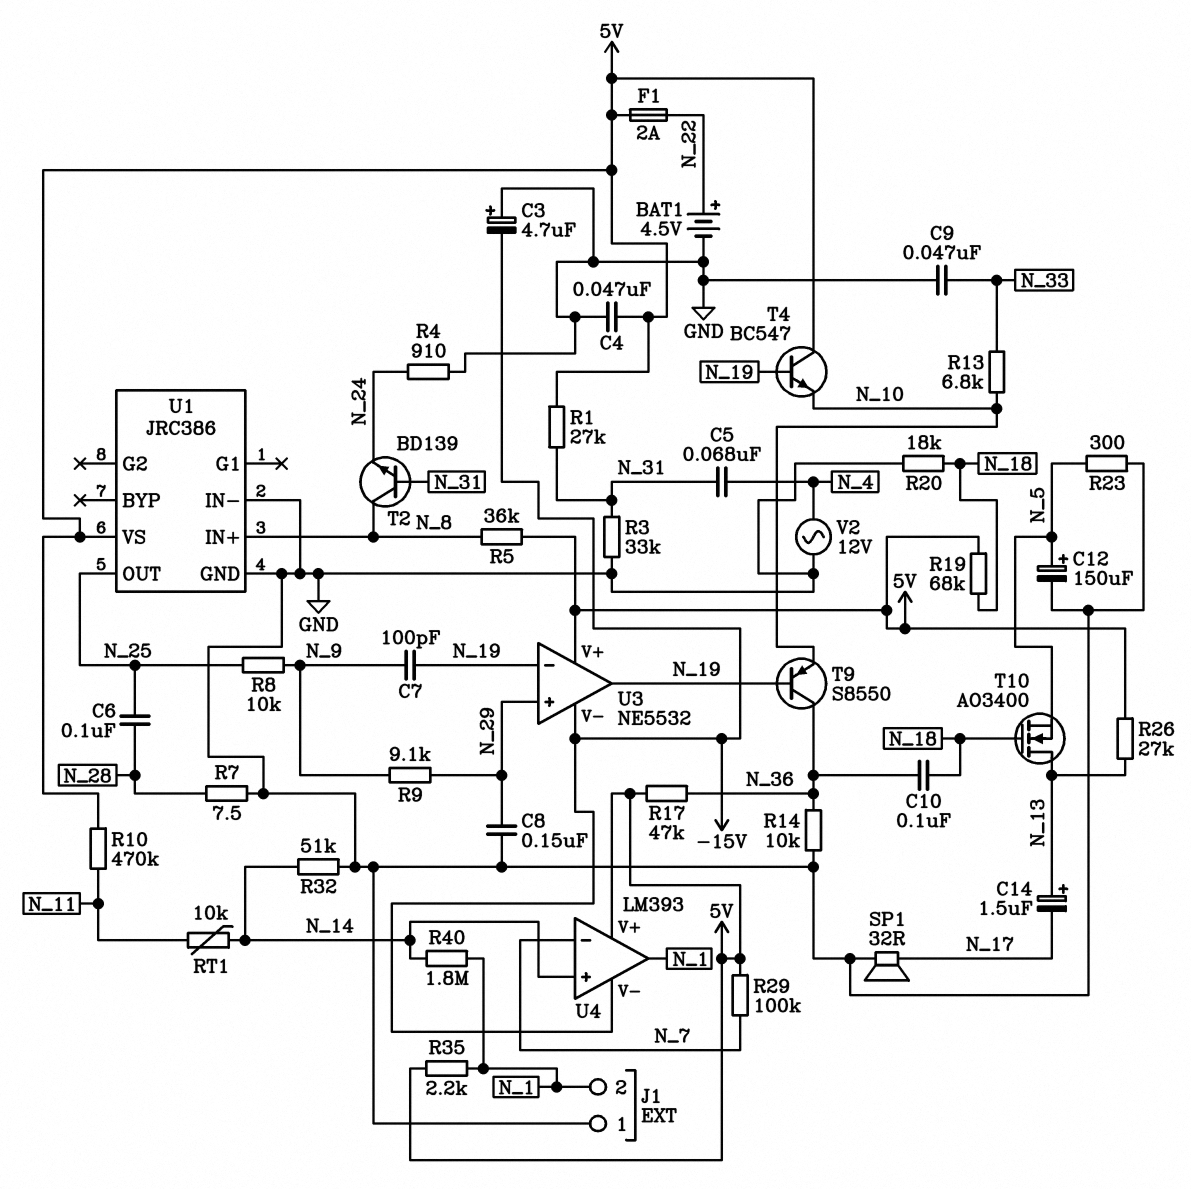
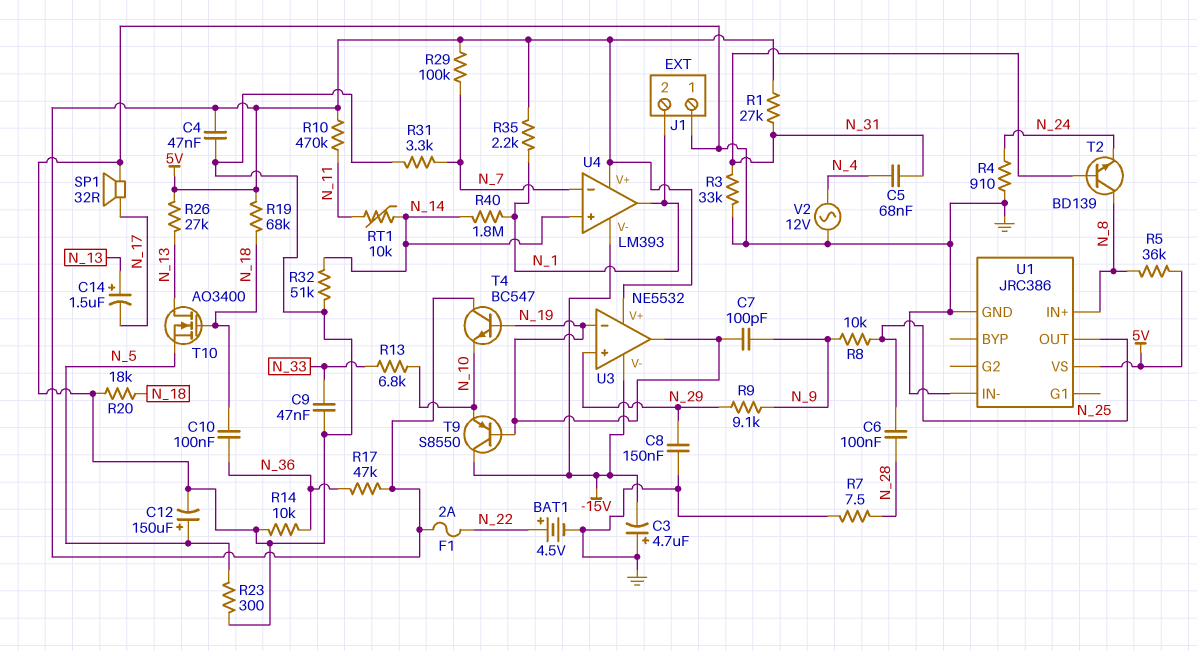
R31: none -> 3.3k (GND, N_7)
T9: PNP S8550 (B N_19, C N_36, E N_10) -> PNP S8550 (B N_19, C -15V, E N_10)

